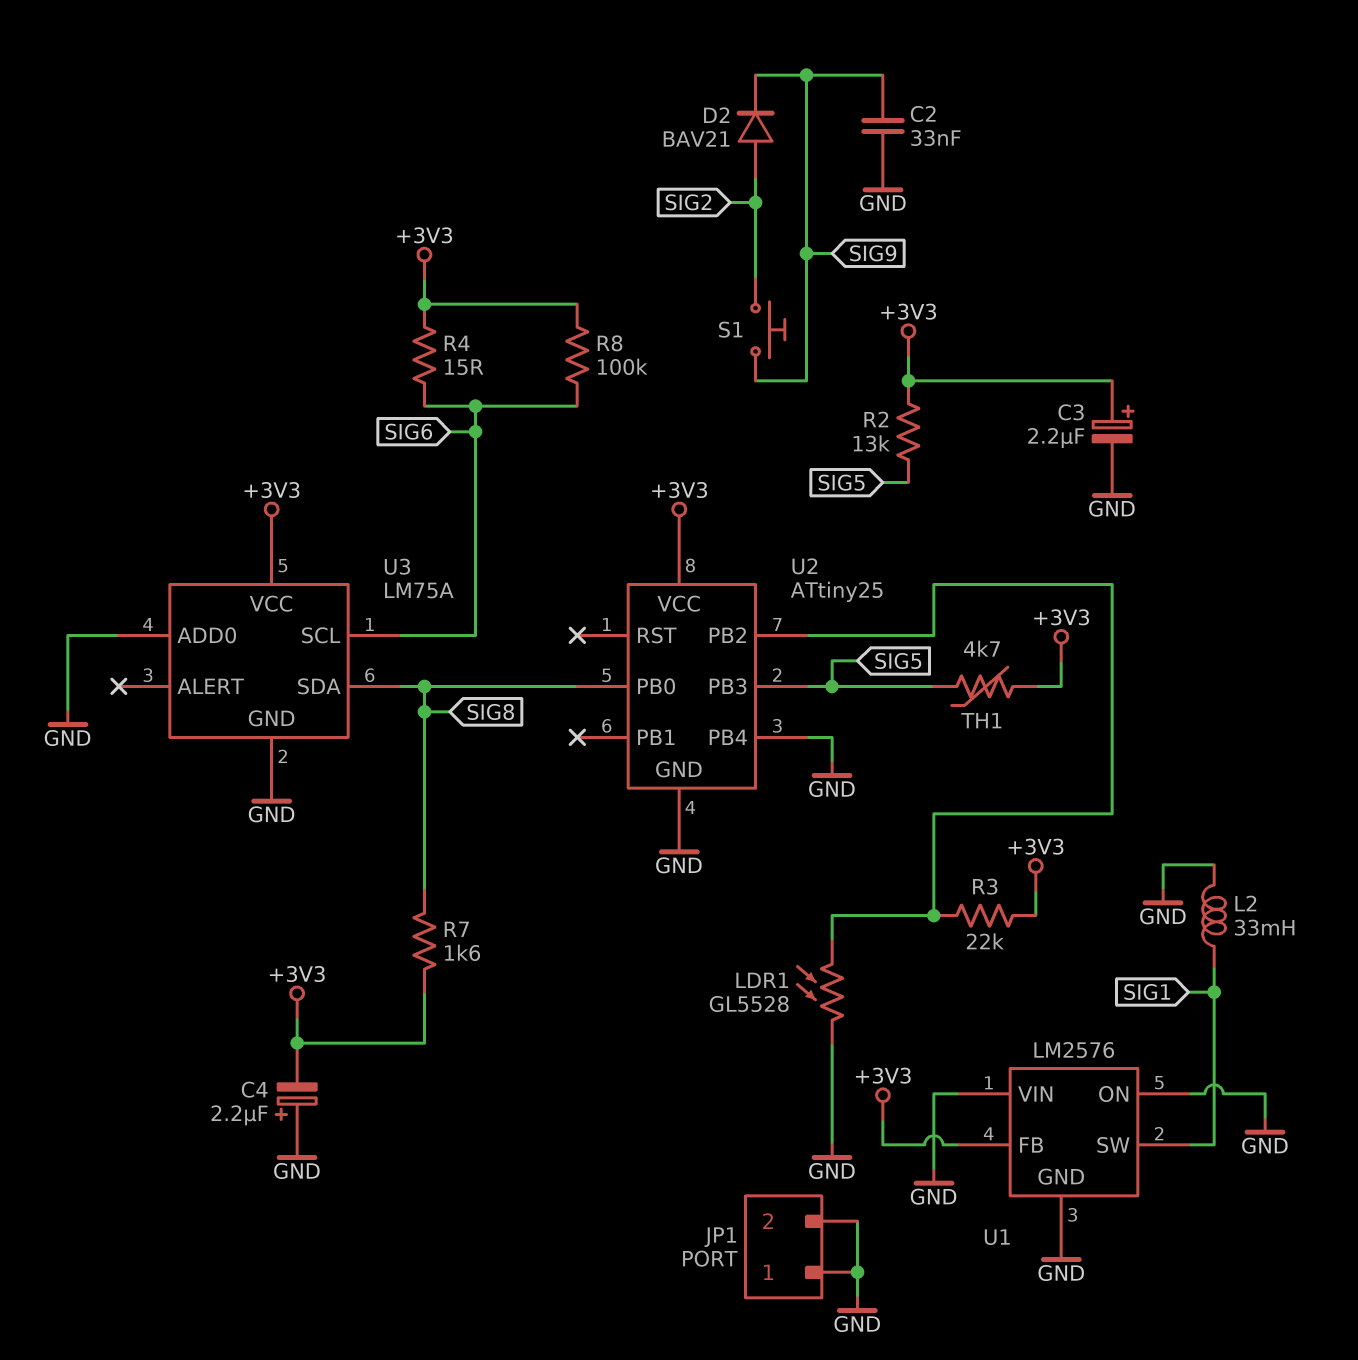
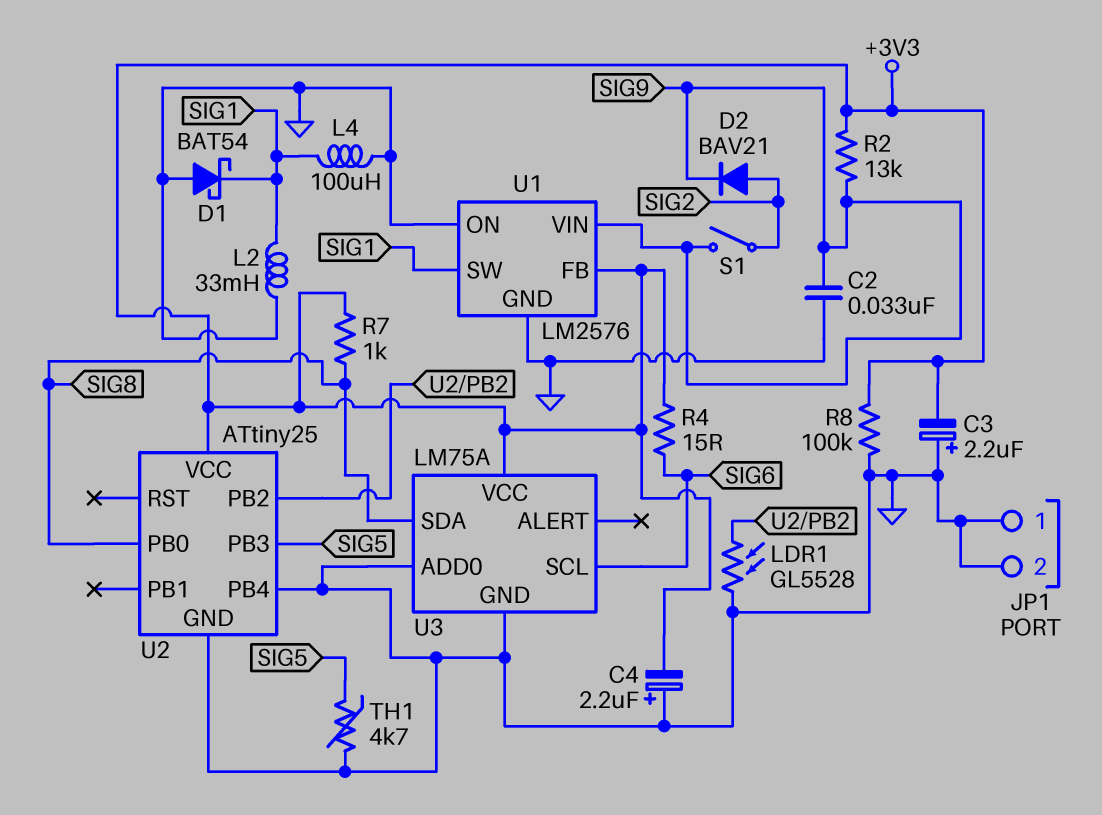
C3: 2.2uF (plus +3V3, minus GND) -> 2.2uF (plus GND, minus +3V3)
D1: none -> schottky BAT54 (A GND, K SIG1)
L4: none -> 100uH (GND, SIG1)
R2: 13k (+3V3, SIG5) -> 13k (+3V3, SIG9)
R3: 22k (+3V3, U2/PB2) -> none
R7: 1.6k (+3V3, SIG8) -> 1k (+3V3, SIG8)
R8: 100k (+3V3, SIG6) -> 100k (+3V3, GND)
S1: button (SIG2, SIG9) -> switch (SIG2, SIG9)
TH1: 4.7k (+3V3, SIG5) -> 4.7k (GND, SIG5)
U1 pin VIN: GND -> SIG9

